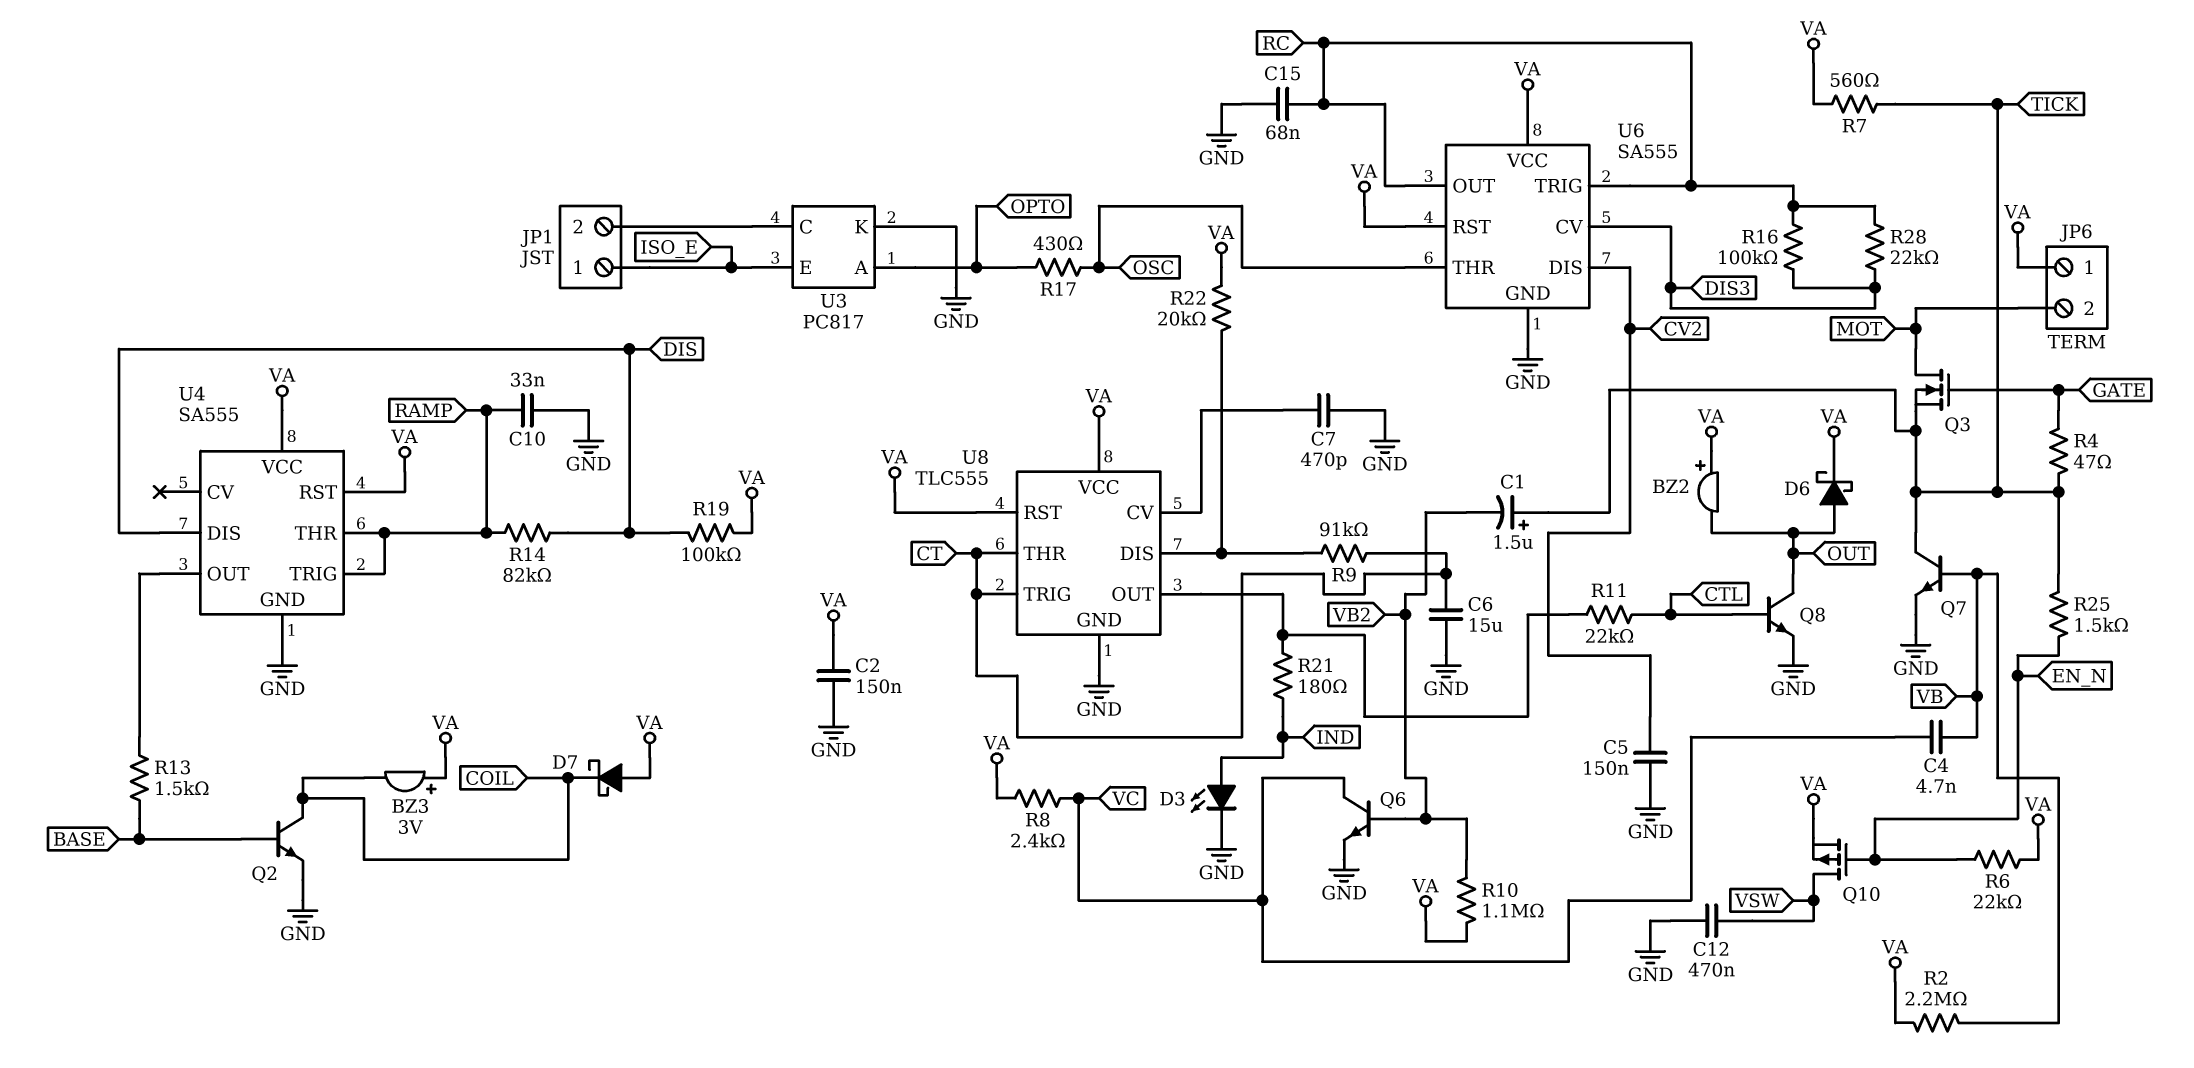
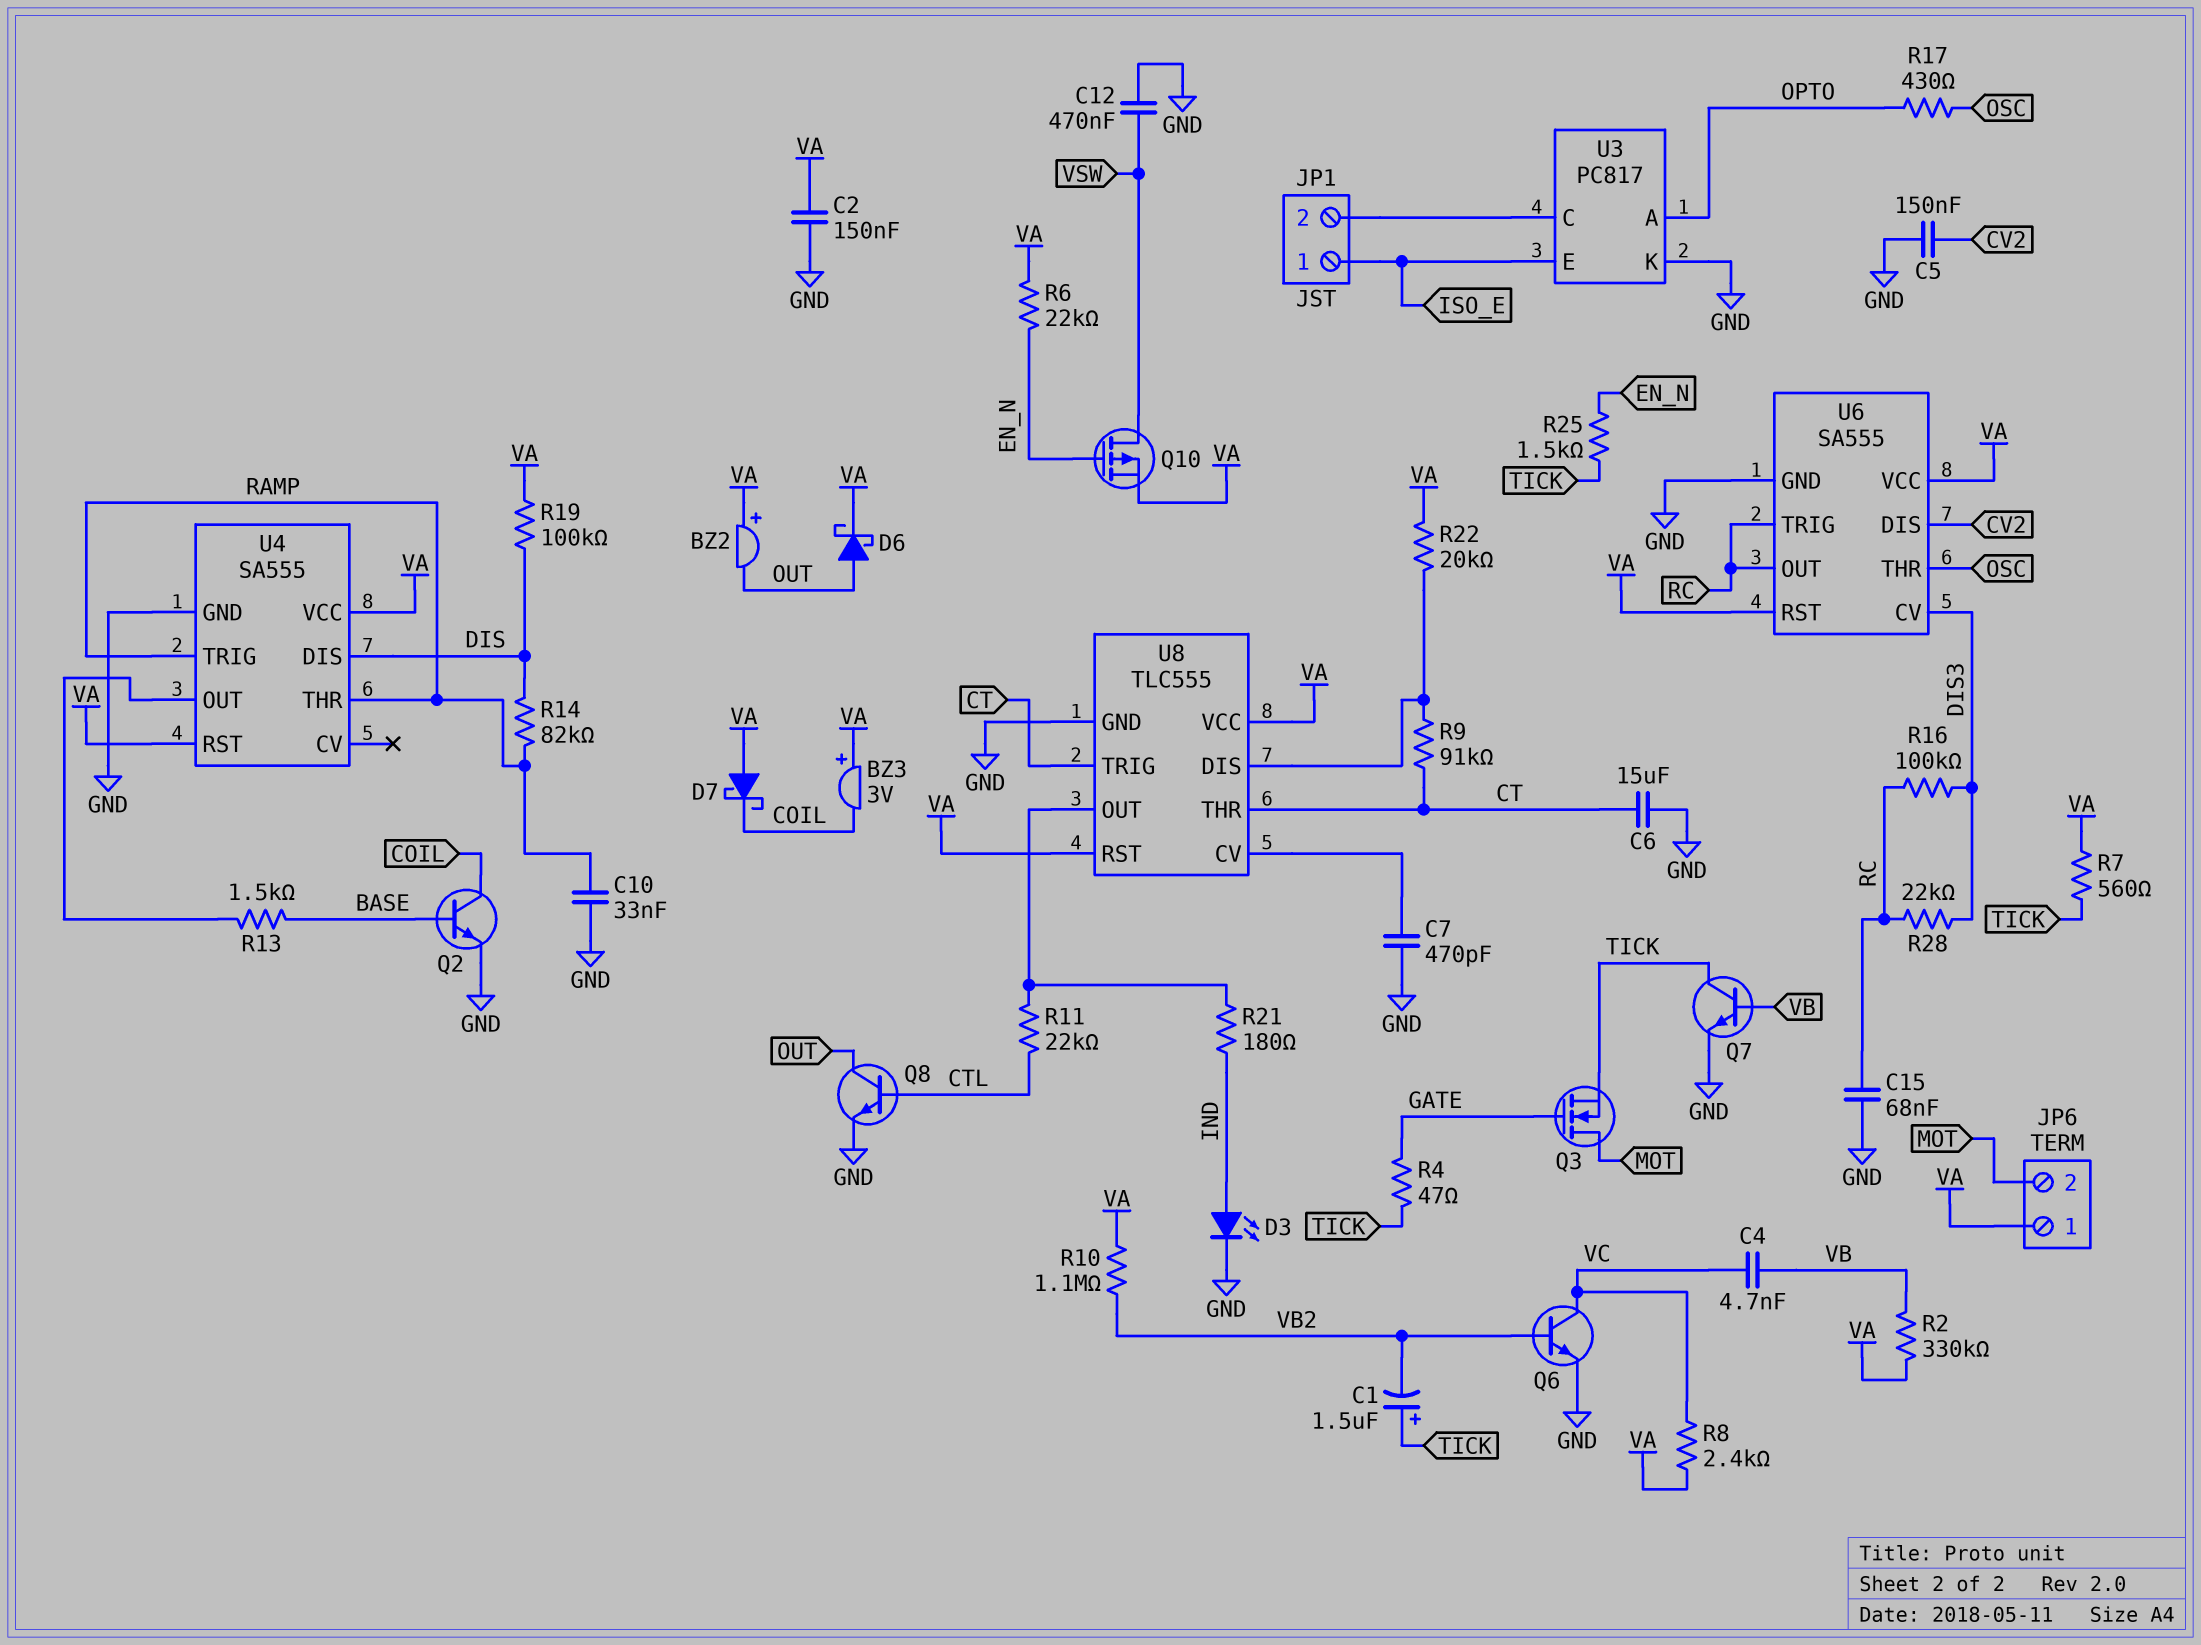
R2: 2.2M (VA, VB) -> 330k (VA, VB)

